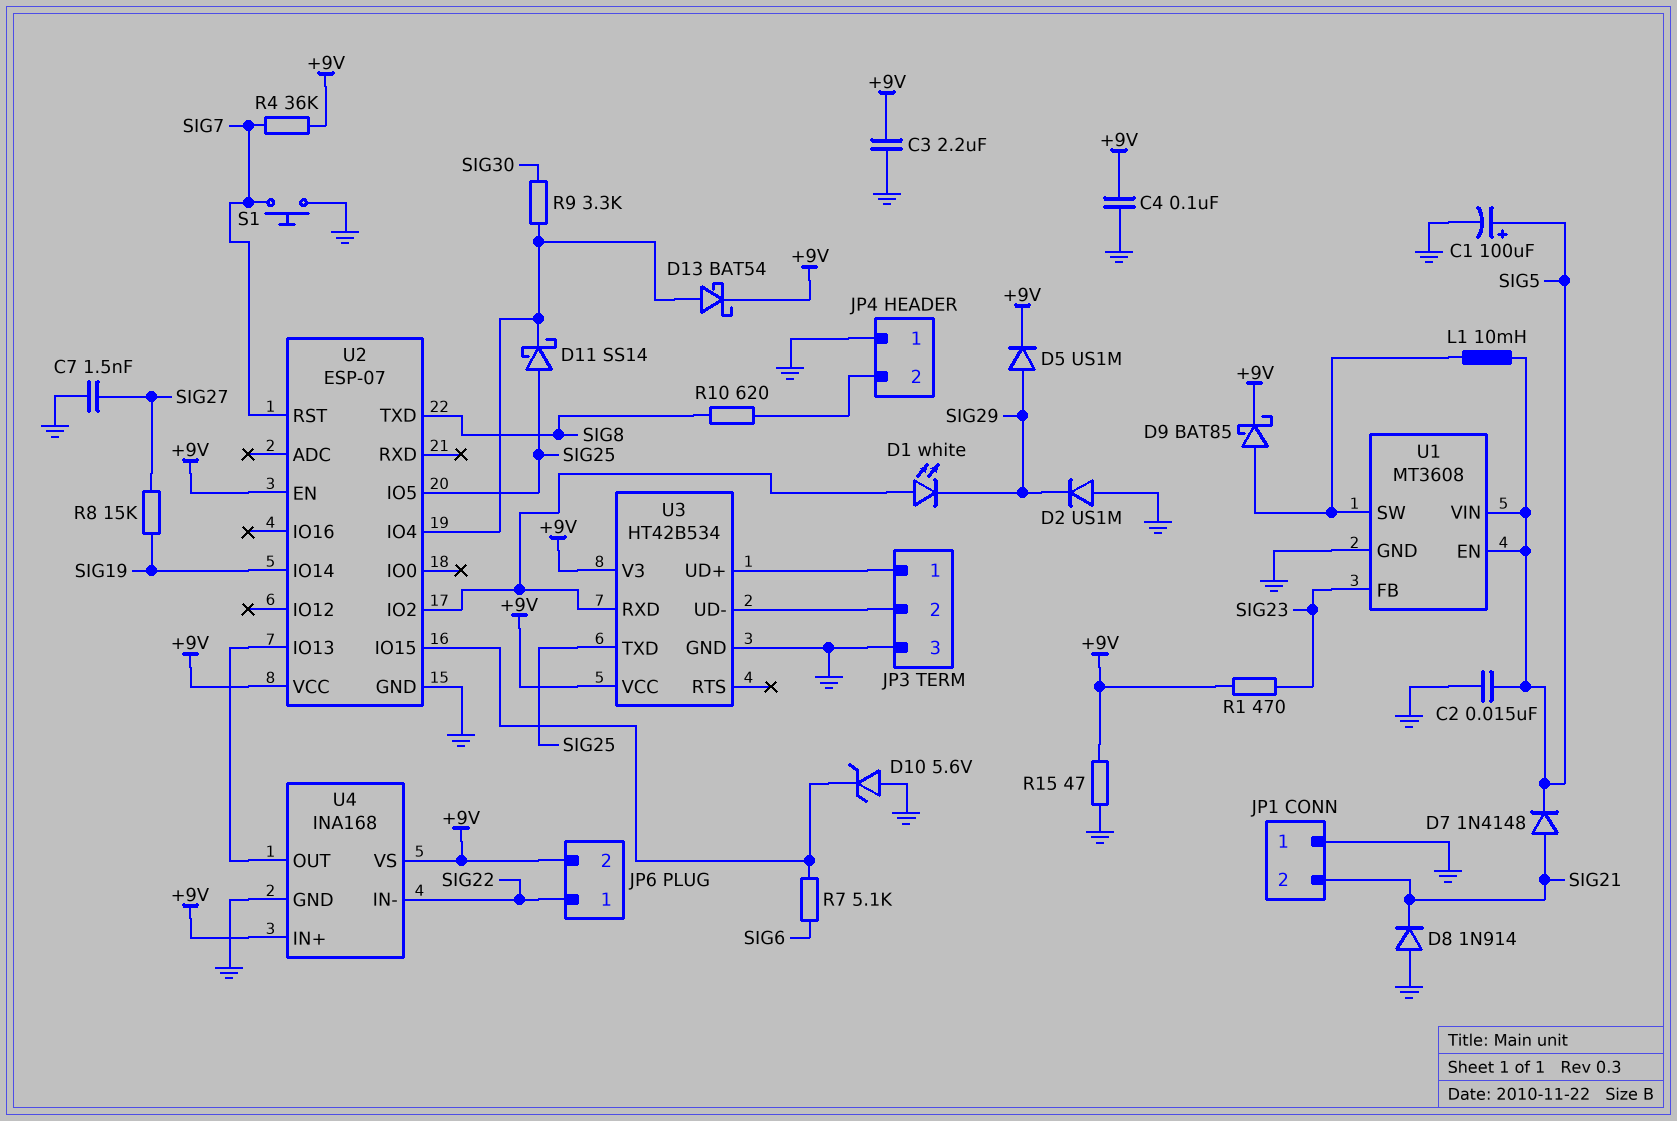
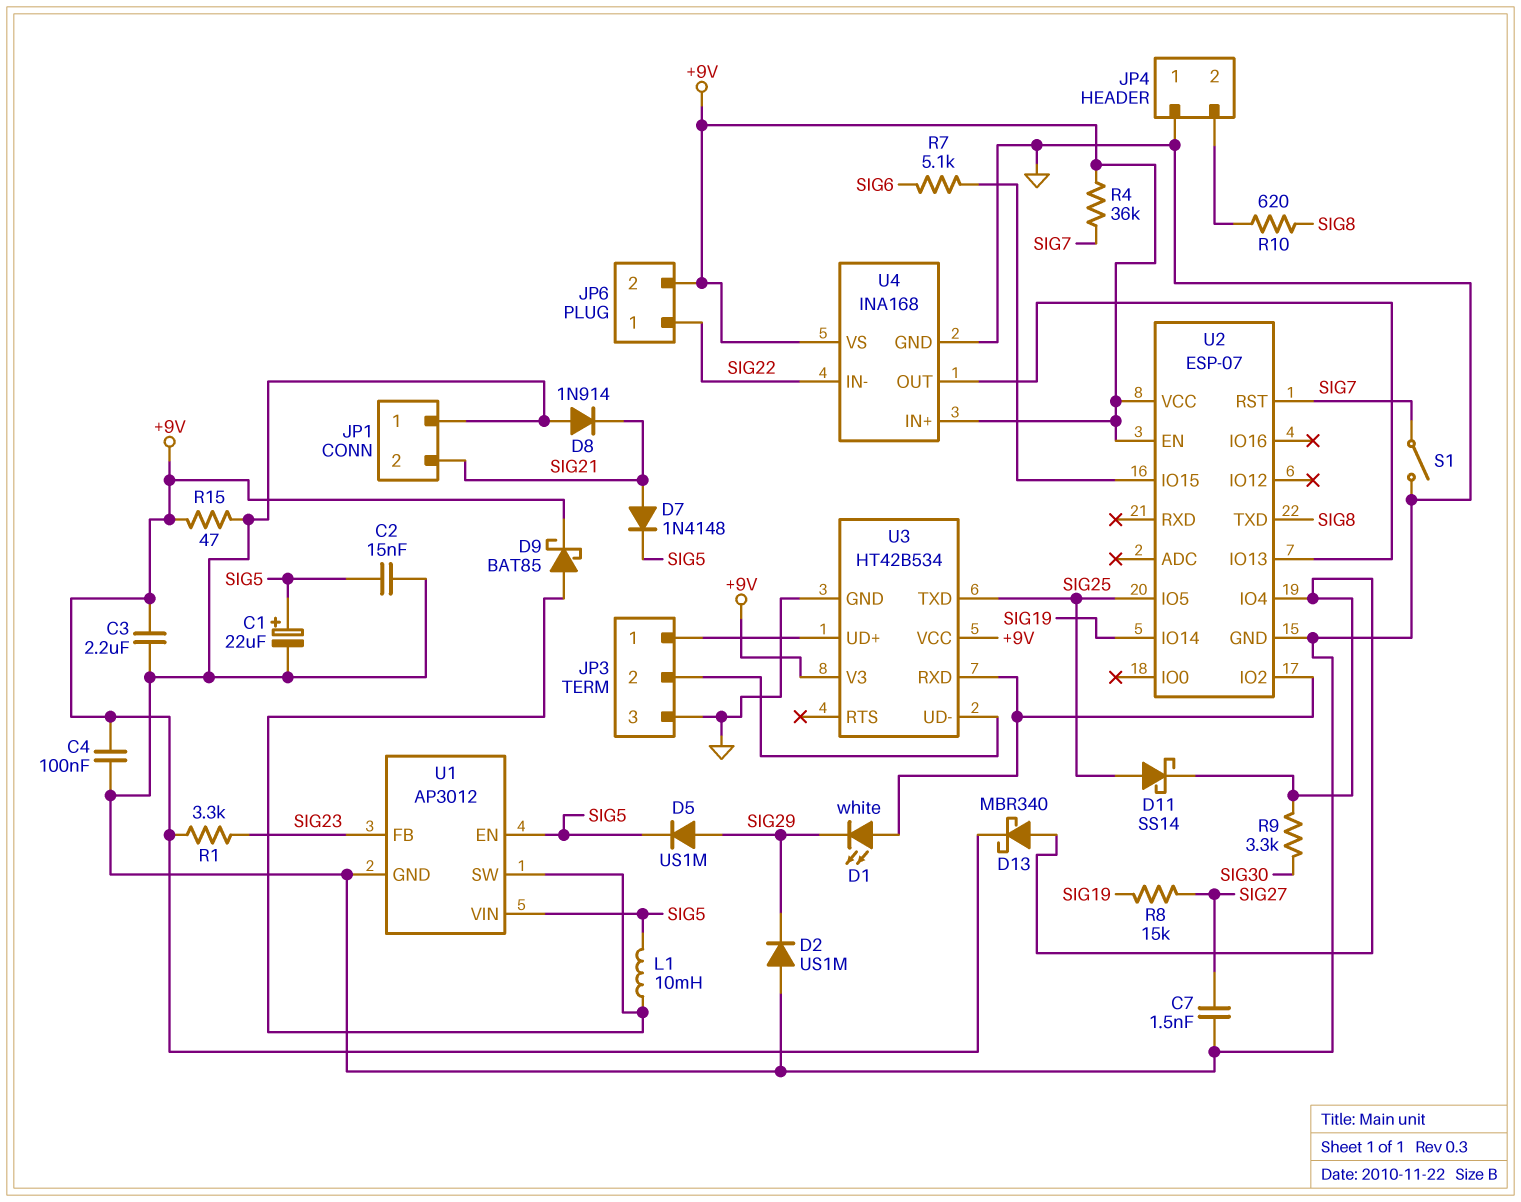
C1: 100uF (plus SIG5, minus GND) -> 22uF (plus SIG5, minus GND)
D5: diode US1M (A SIG29, K +9V) -> diode US1M (A SIG29, K SIG5)
D10: zener 5.6V (A GND, K U2/IO15) -> none
D13: schottky BAT54 (A U2/IO4, K +9V) -> schottky MBR340 (A U2/IO4, K +9V)
R1: 470 (+9V, SIG23) -> 3.3k (+9V, SIG23)
S1: button (GND, SIG7) -> switch (GND, SIG7)
U1: MT3608 -> AP3012

